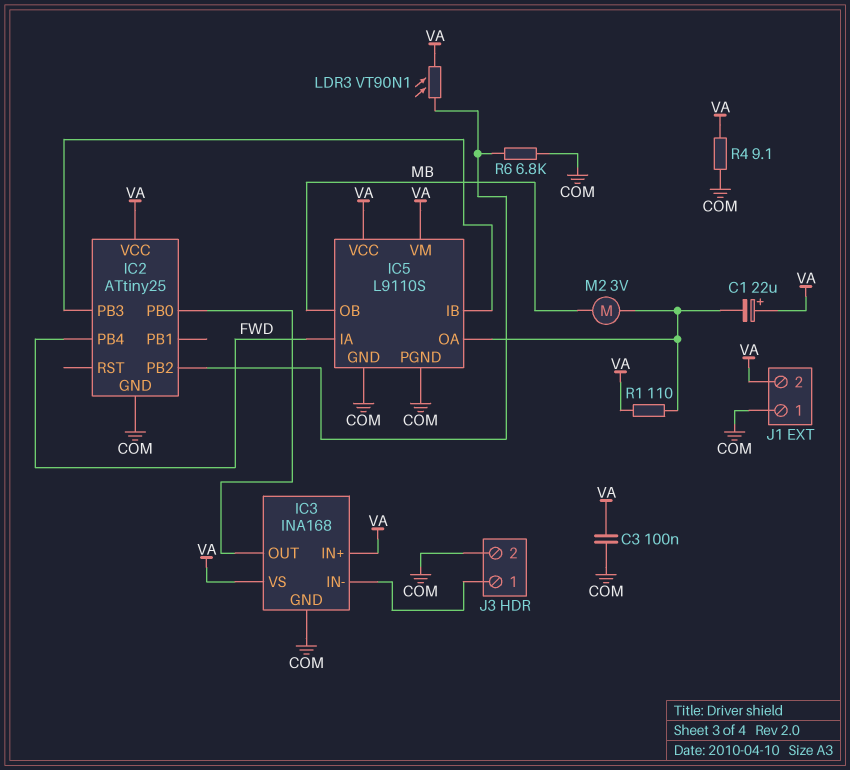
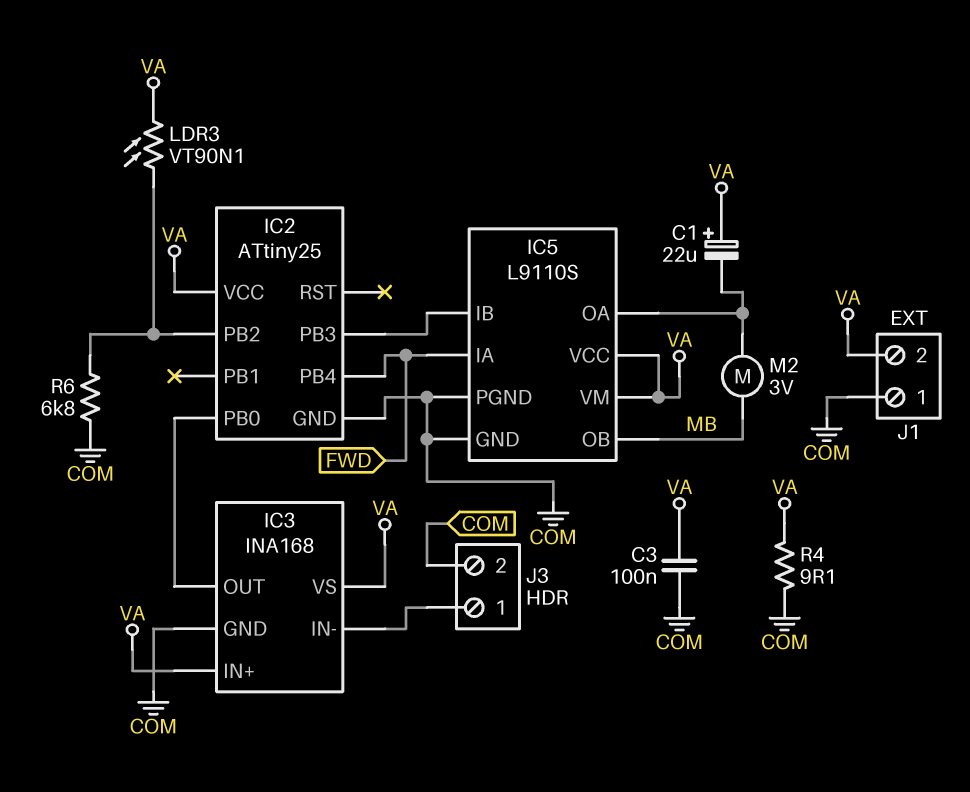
R1: 110 (IC5/OA, VA) -> none

